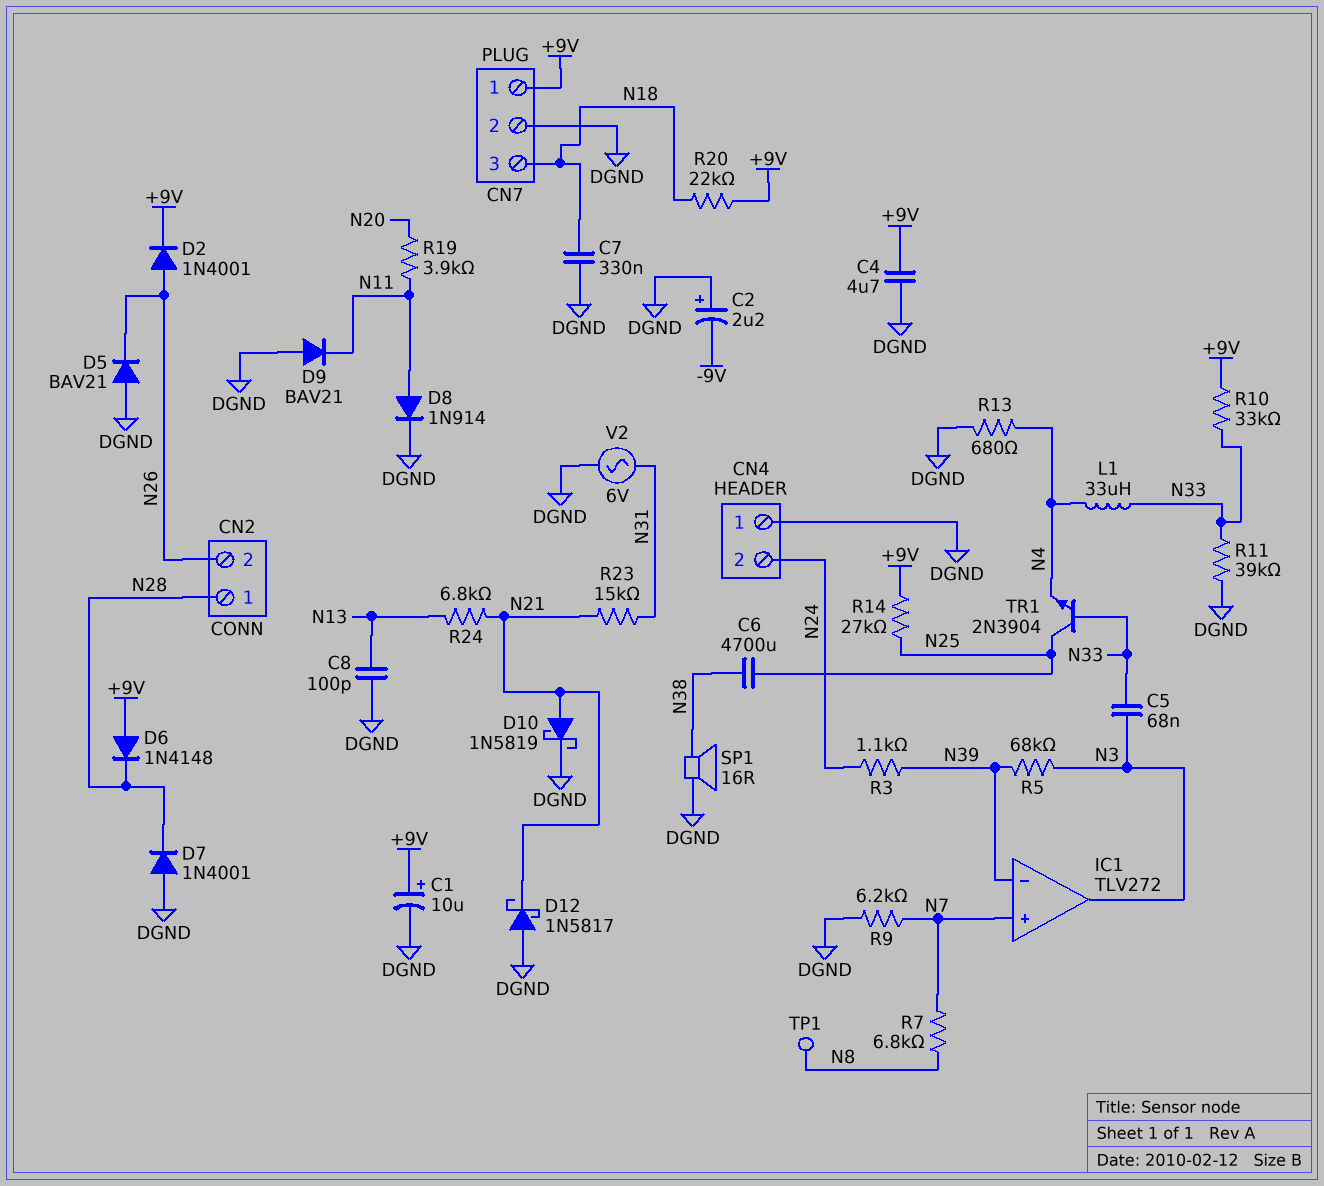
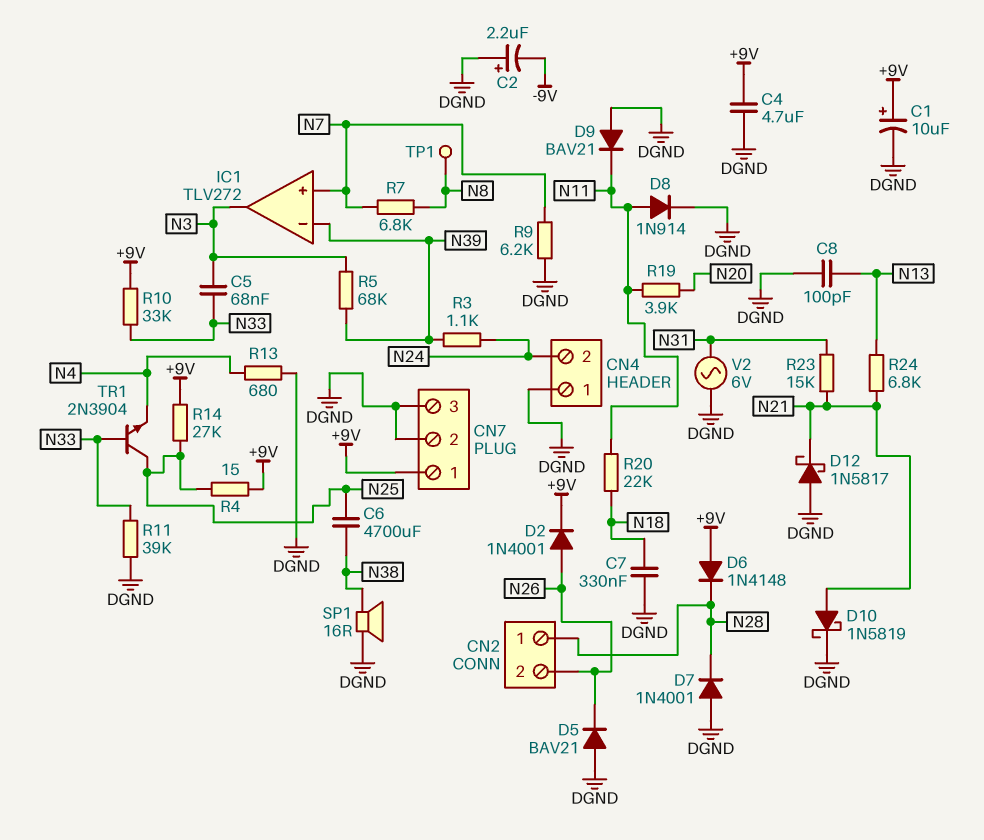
CN7 pin 3: N18 -> DGND
L1: 33uH (N4, N33) -> none
R4: none -> 15 (+9V, N25)
R20: 22k (+9V, N18) -> 22k (N11, N18)

